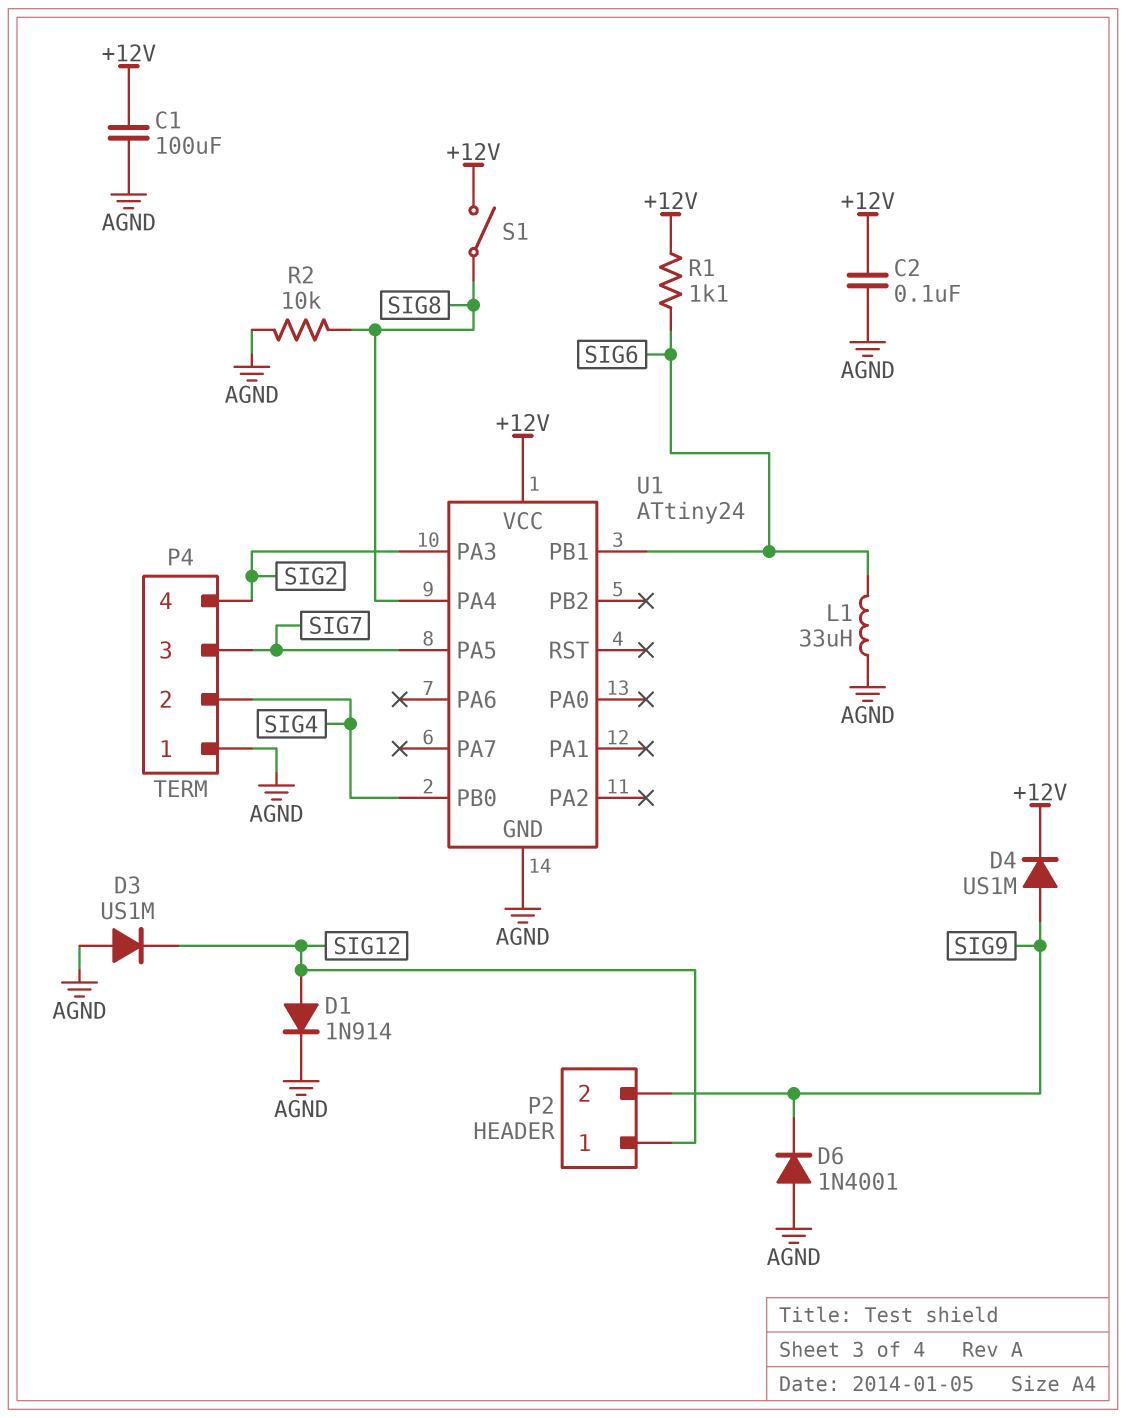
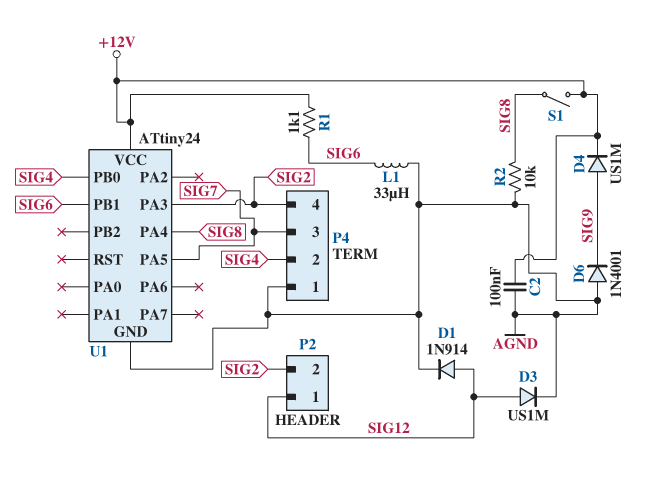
C1: 100uF (+12V, AGND) -> none
D3: diode US1M (A AGND, K SIG12) -> diode US1M (A SIG12, K AGND)
P2 pin 2: SIG9 -> SIG2

